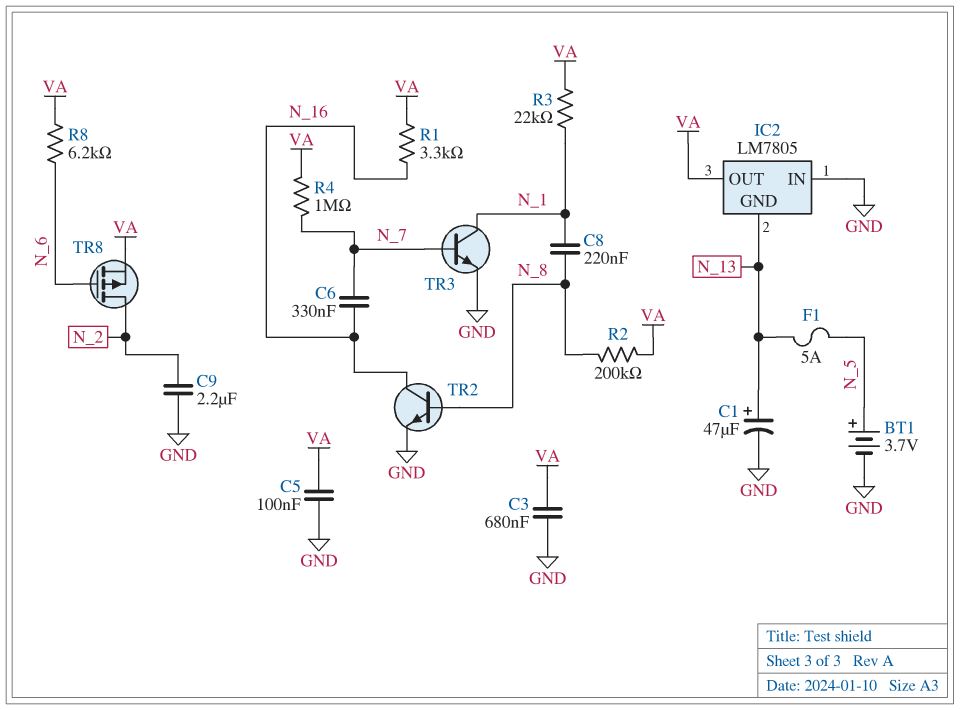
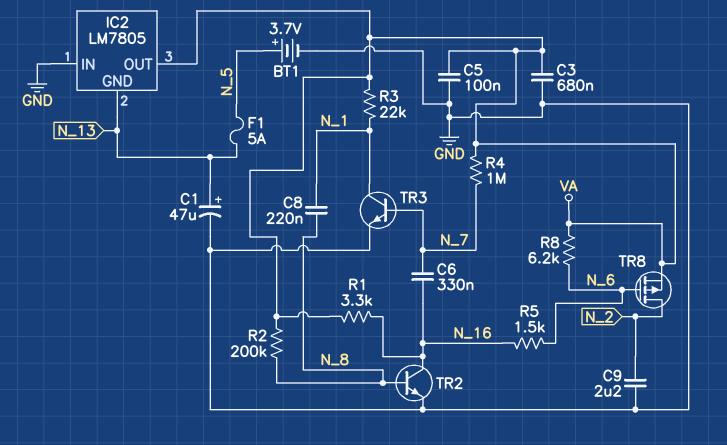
R5: none -> 1.5k (N_6, N_16)

